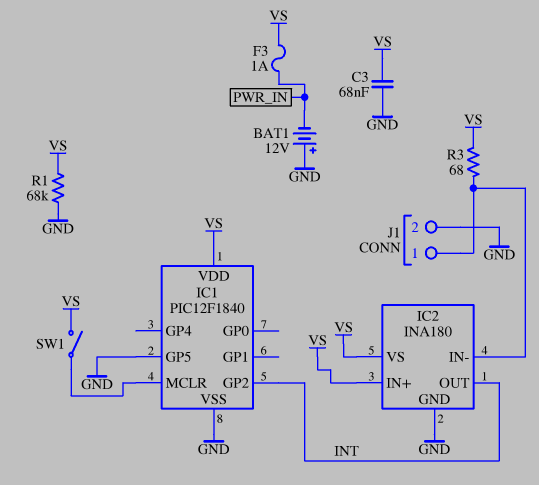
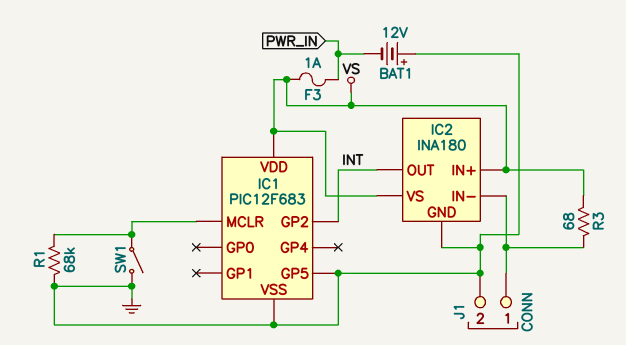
C3: 68nF (GND, VS) -> none
IC1: PIC12F1840 -> PIC12F683
R1: 68k (GND, VS) -> 68k (GND, IC1/MCLR)
SW1: switch (IC1/MCLR, VS) -> switch (GND, IC1/MCLR)

